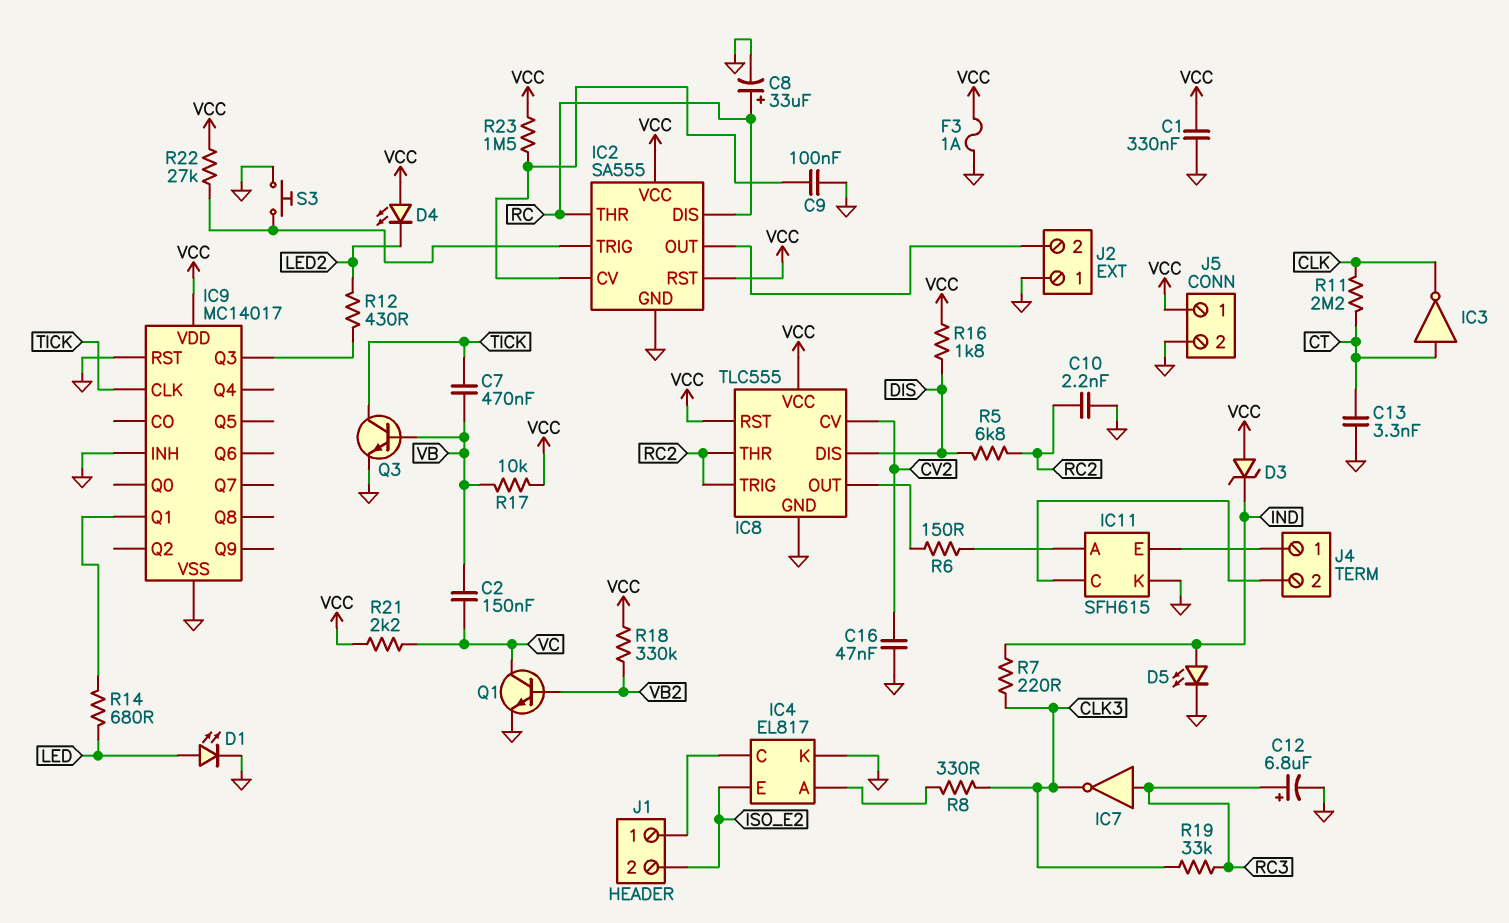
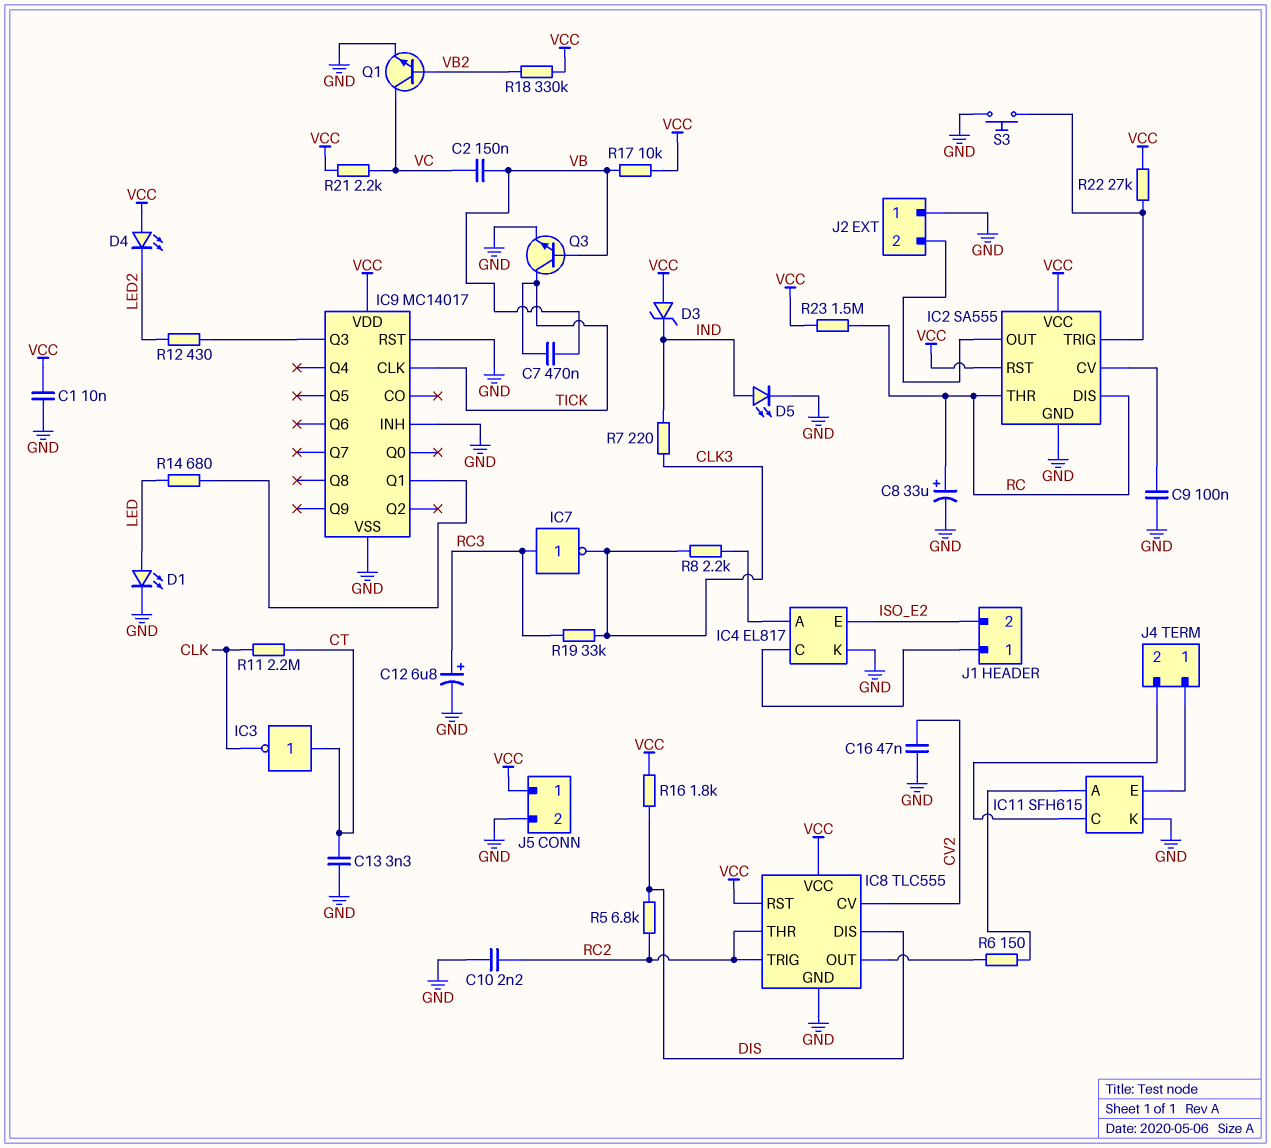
C1: 330nF (GND, VCC) -> 10nF (GND, VCC)
F3: 1A (GND, VCC) -> none
R8: 330 (CLK3, IC4/A) -> 2.2k (CLK3, IC4/A)
R23: 1.5M (IC2/CV, VCC) -> 1.5M (RC, VCC)

